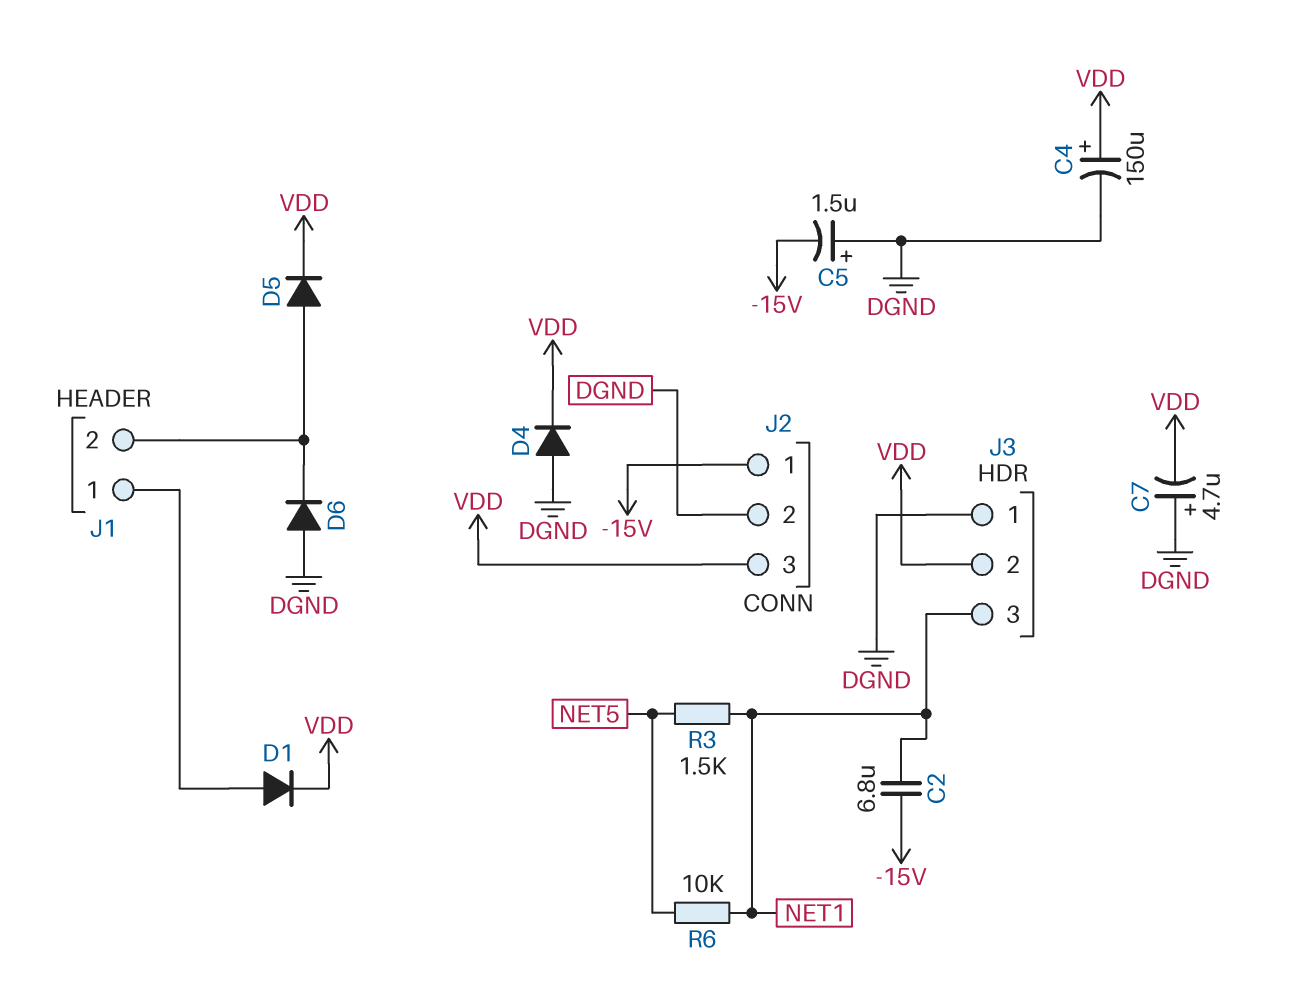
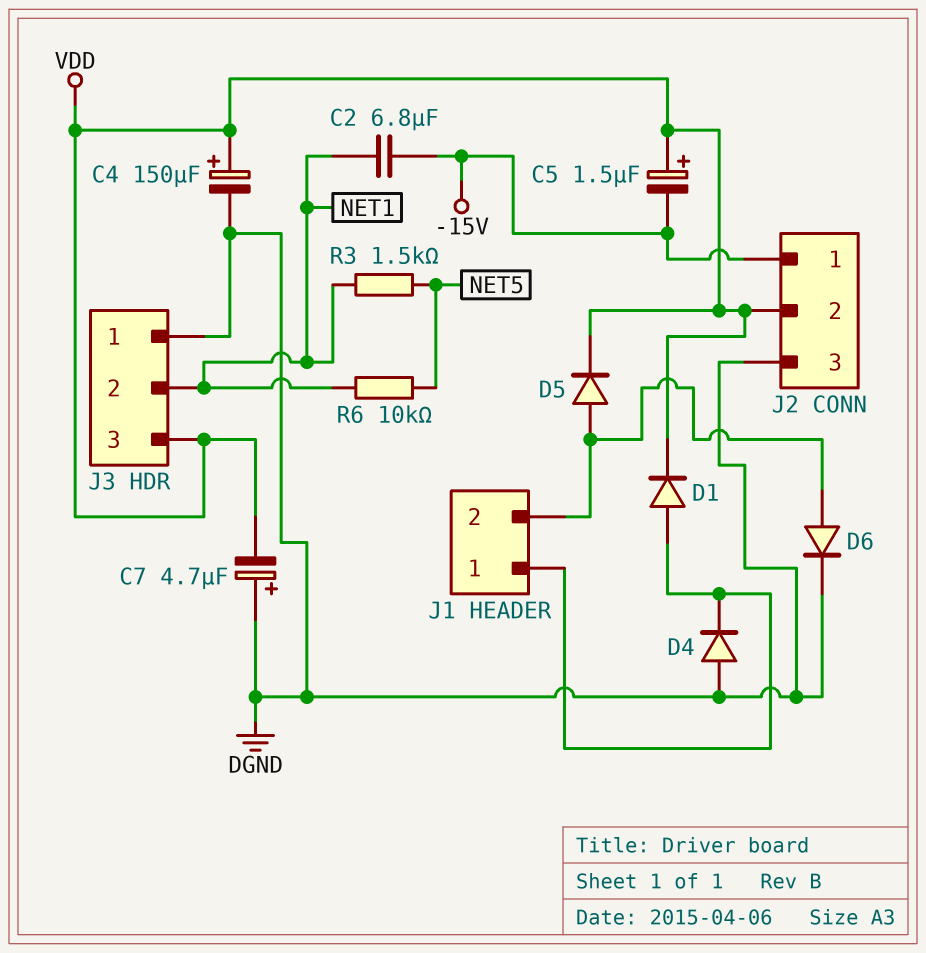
C5: 1.5uF (plus DGND, minus -15V) -> 1.5uF (plus VDD, minus -15V)
D4: diode (A DGND, K VDD) -> diode (A DGND, K J1/1)
D6: diode (A DGND, K J1/2) -> diode (A J1/2, K DGND)
J2 pin 2: DGND -> VDD
J2 pin 3: VDD -> DGND
J3 pin 2: VDD -> NET1
J3 pin 3: NET1 -> VDD

